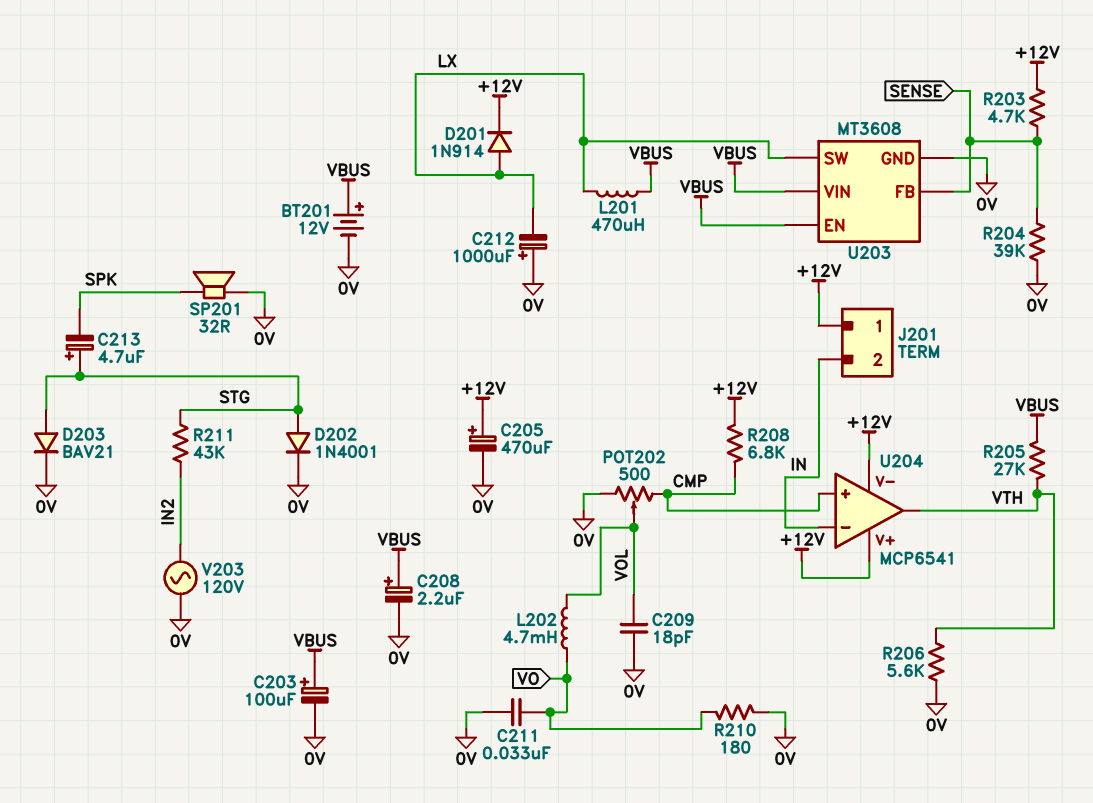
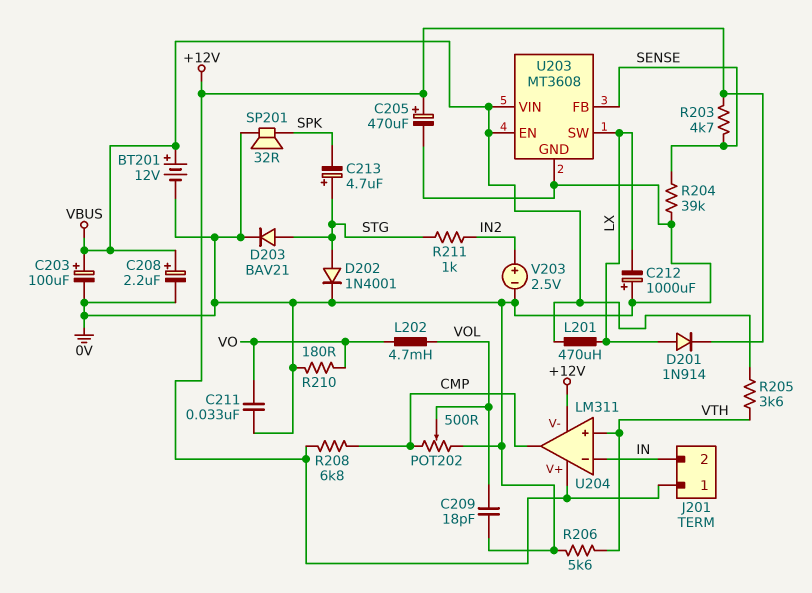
R205: 27k (VBUS, VTH) -> 3.6k (VBUS, VTH)
R211: 43k (IN2, STG) -> 1k (IN2, STG)
U204: MCP6541 -> LM311
U204 pin in+: CMP -> VTH
U204 pin out: VTH -> CMP
V203: AC 120V (0V, IN2) -> 2.5V (plus IN2, minus 0V)

